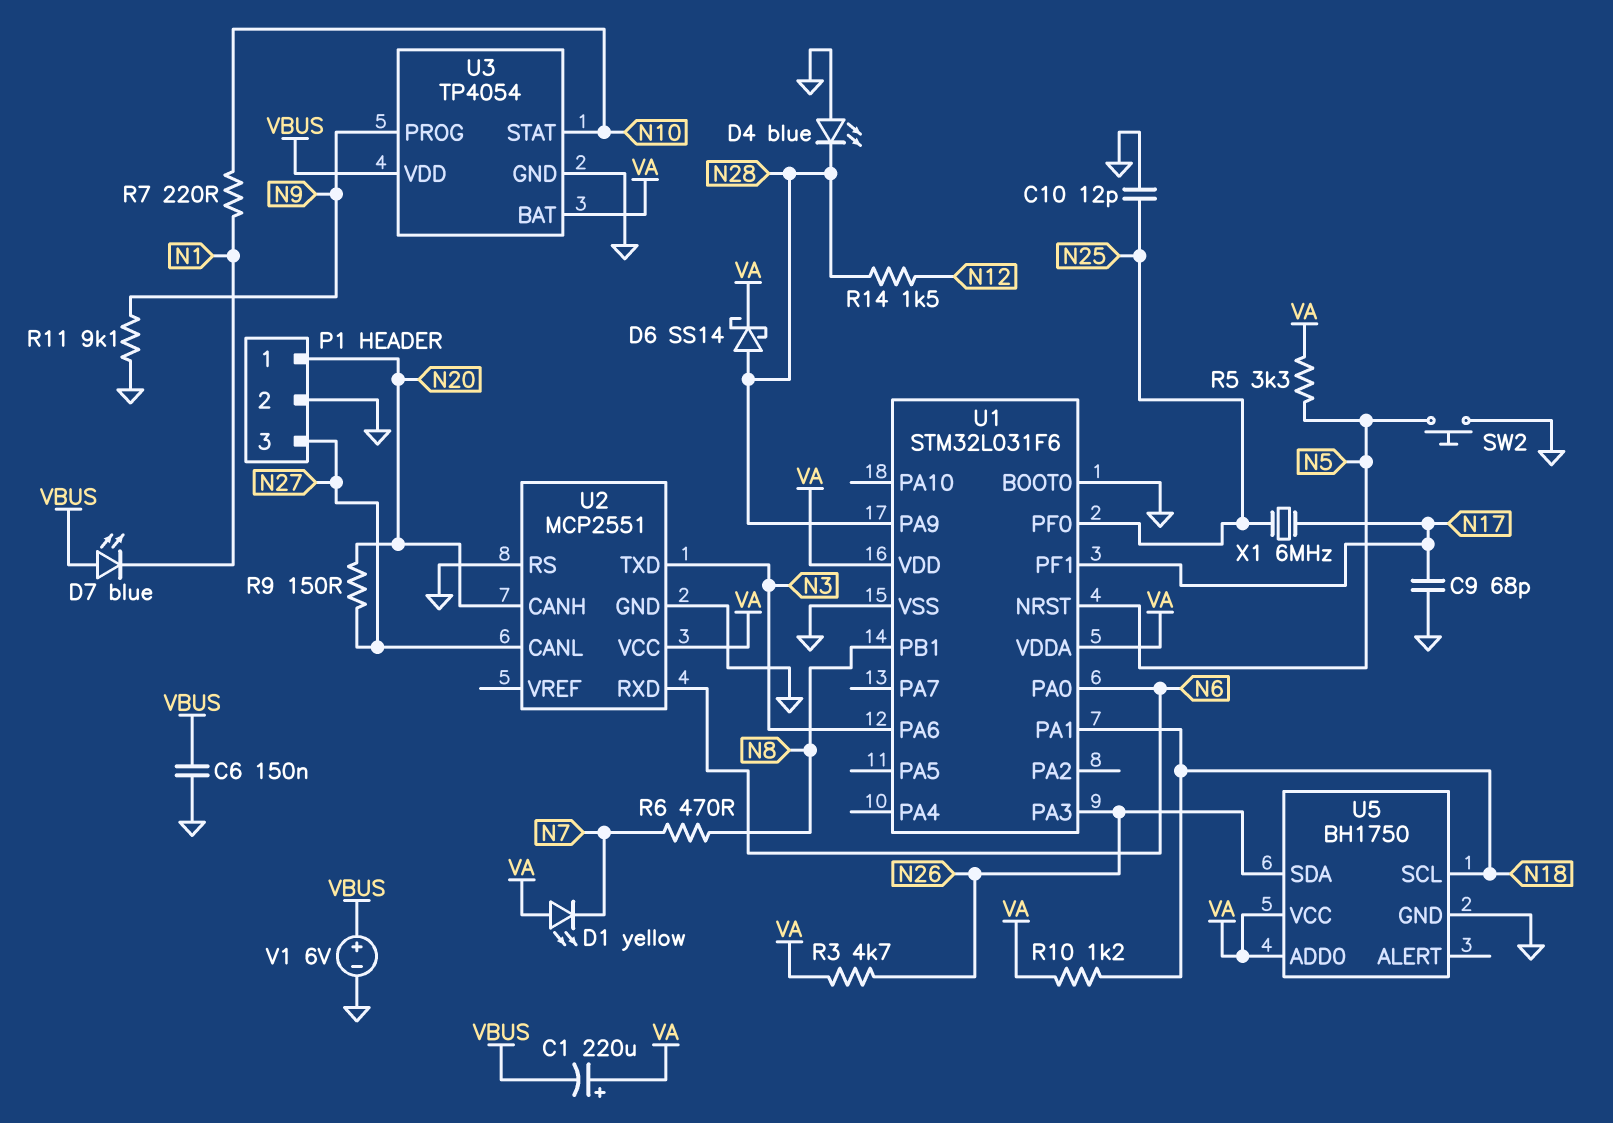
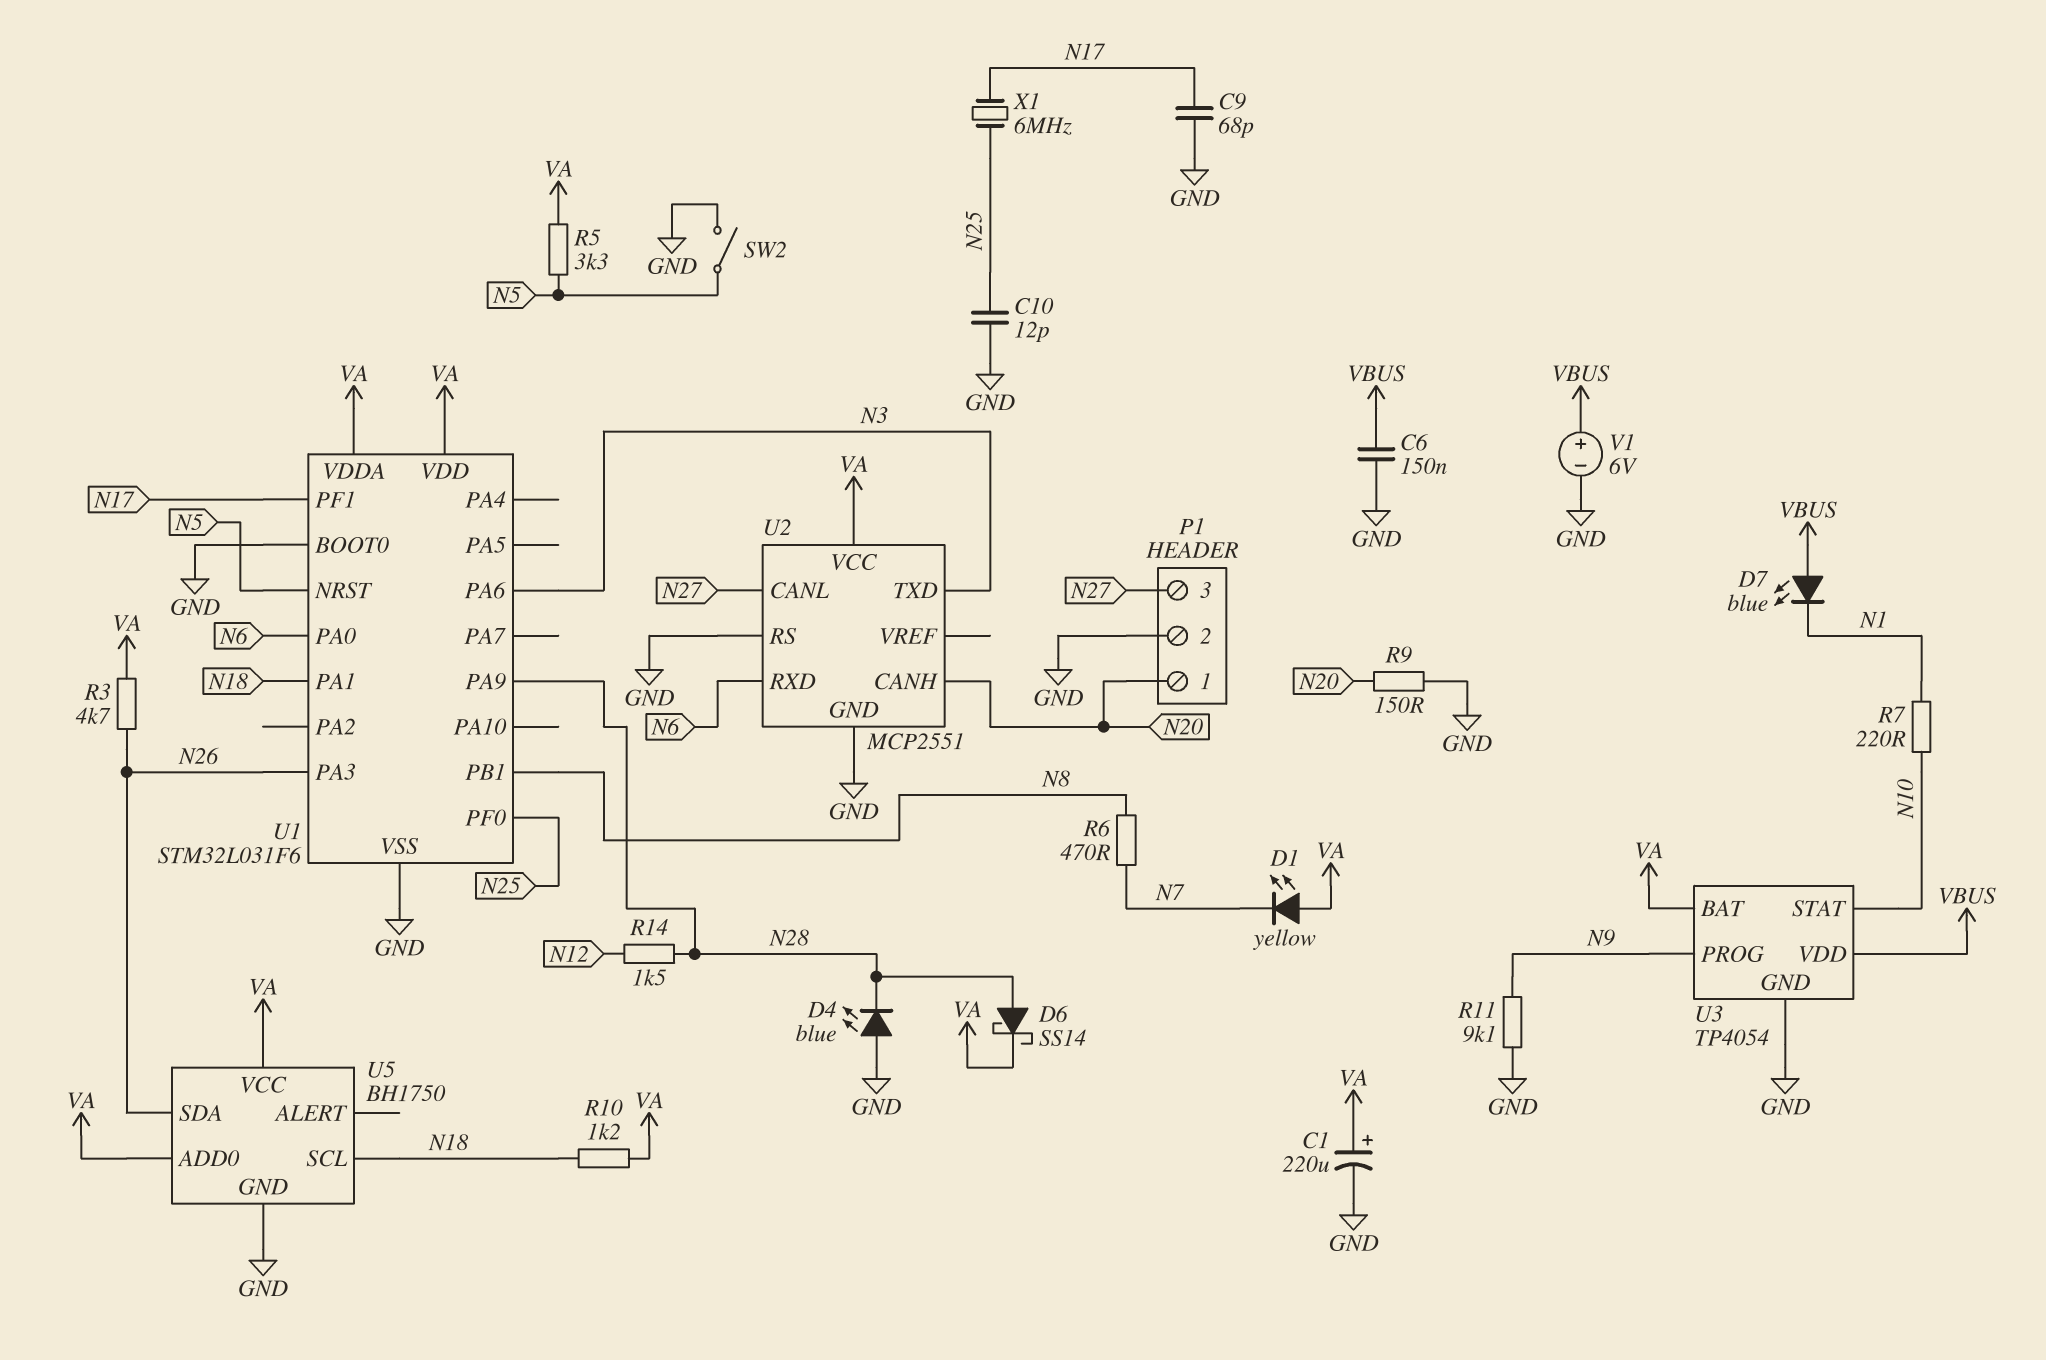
C1: 220uF (plus VA, minus VBUS) -> 220uF (plus VA, minus GND)
R9: 150 (N20, N27) -> 150 (GND, N20)
SW2: button (GND, N5) -> switch (GND, N5)

